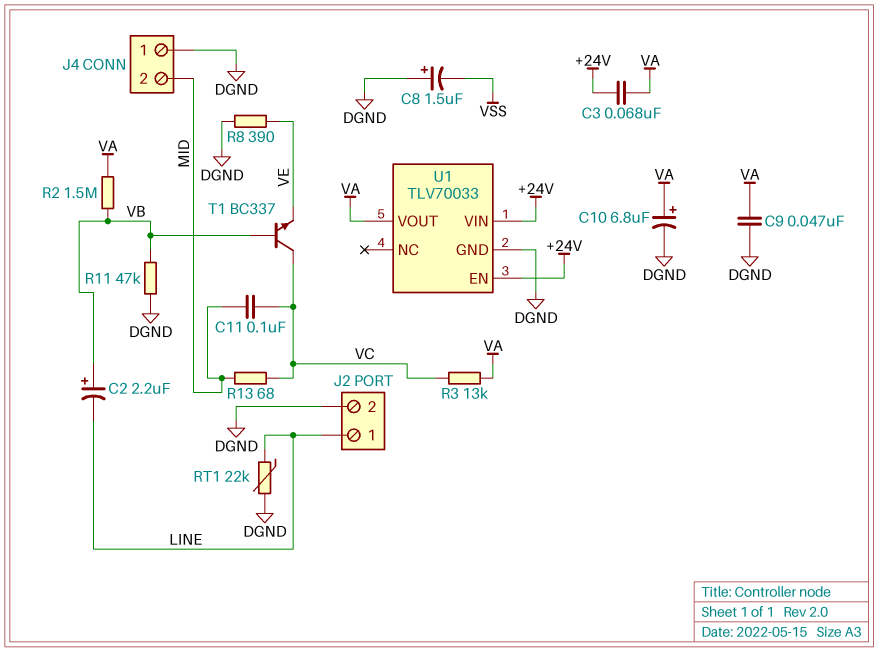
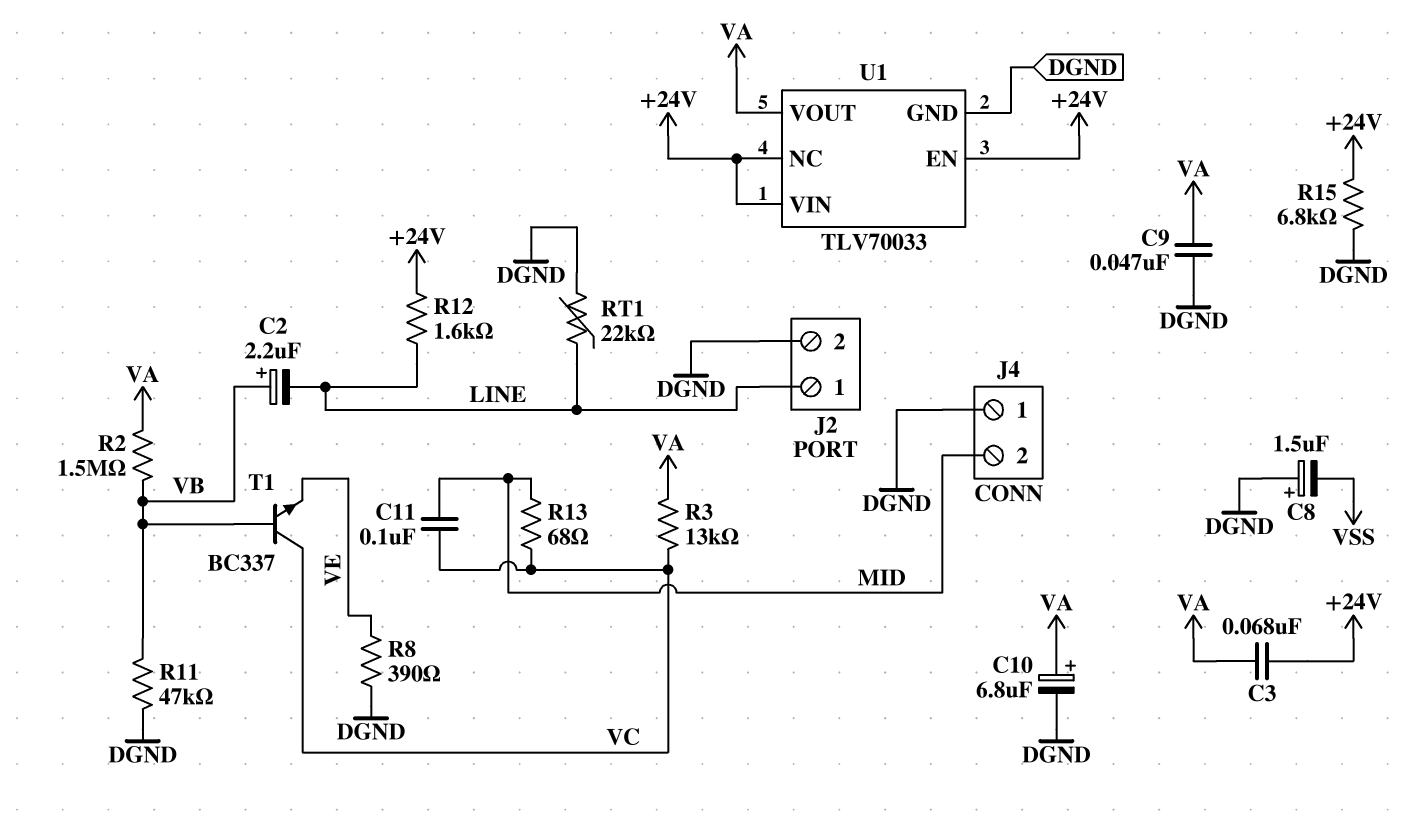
R12: none -> 1.6k (+24V, LINE)
R15: none -> 6.8k (+24V, DGND)
U1 pin NC: none -> +24V

